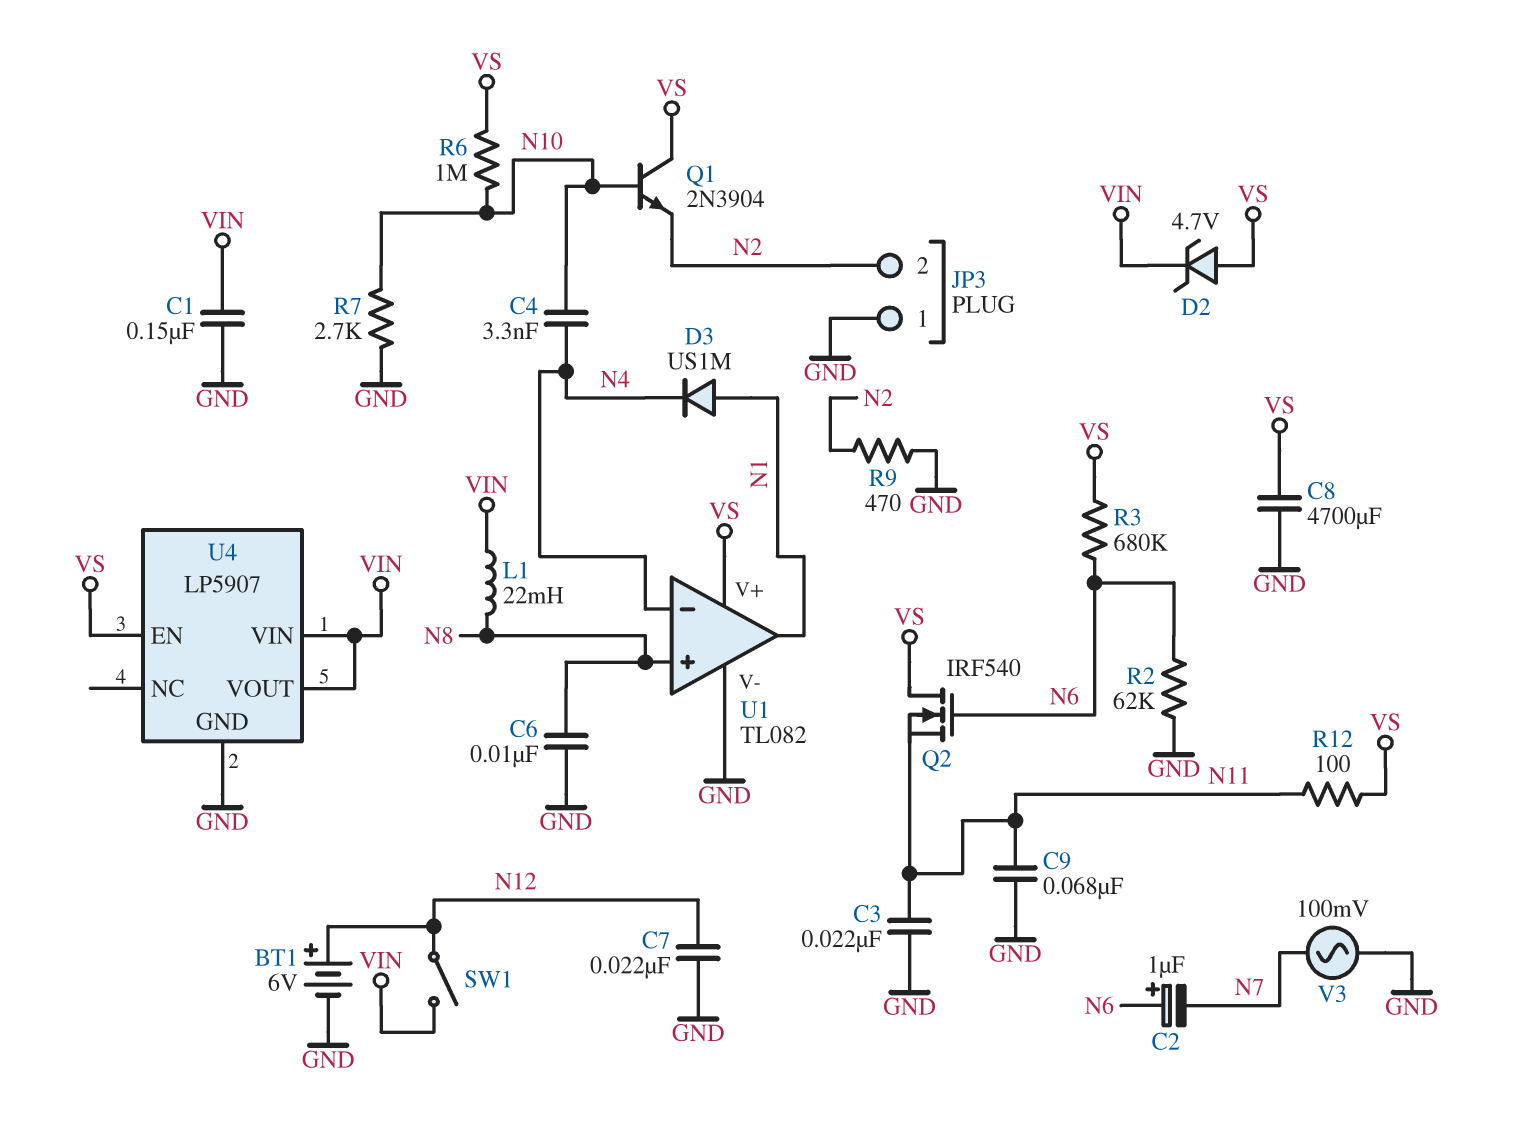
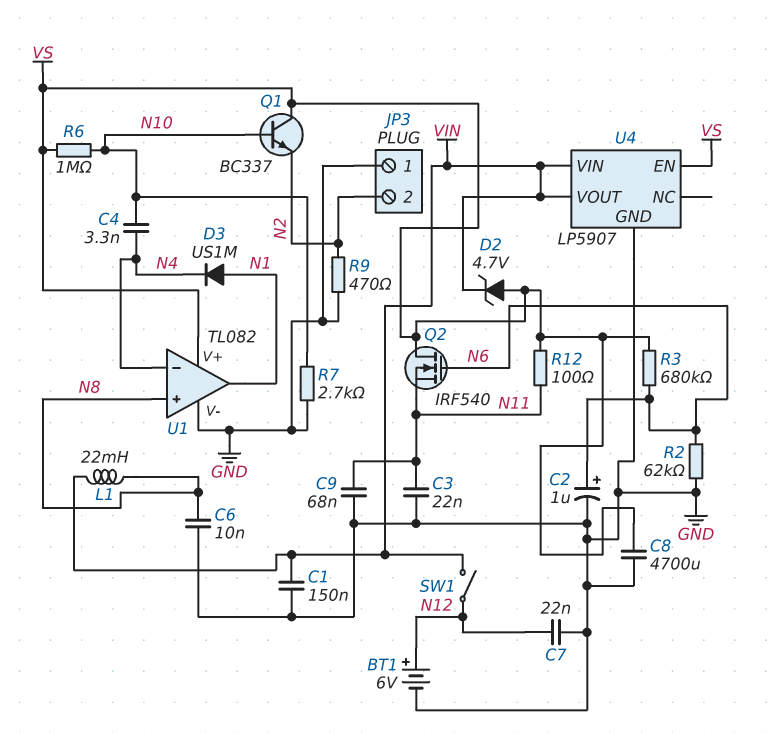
C2: 1uF (plus N6, minus N7) -> 1uF (plus N6, minus GND)
Q1: NPN 2N3904 (B N10, C VS, E N2) -> NPN BC337 (B N10, C VS, E N2)
V3: AC 100mV (GND, N7) -> none

